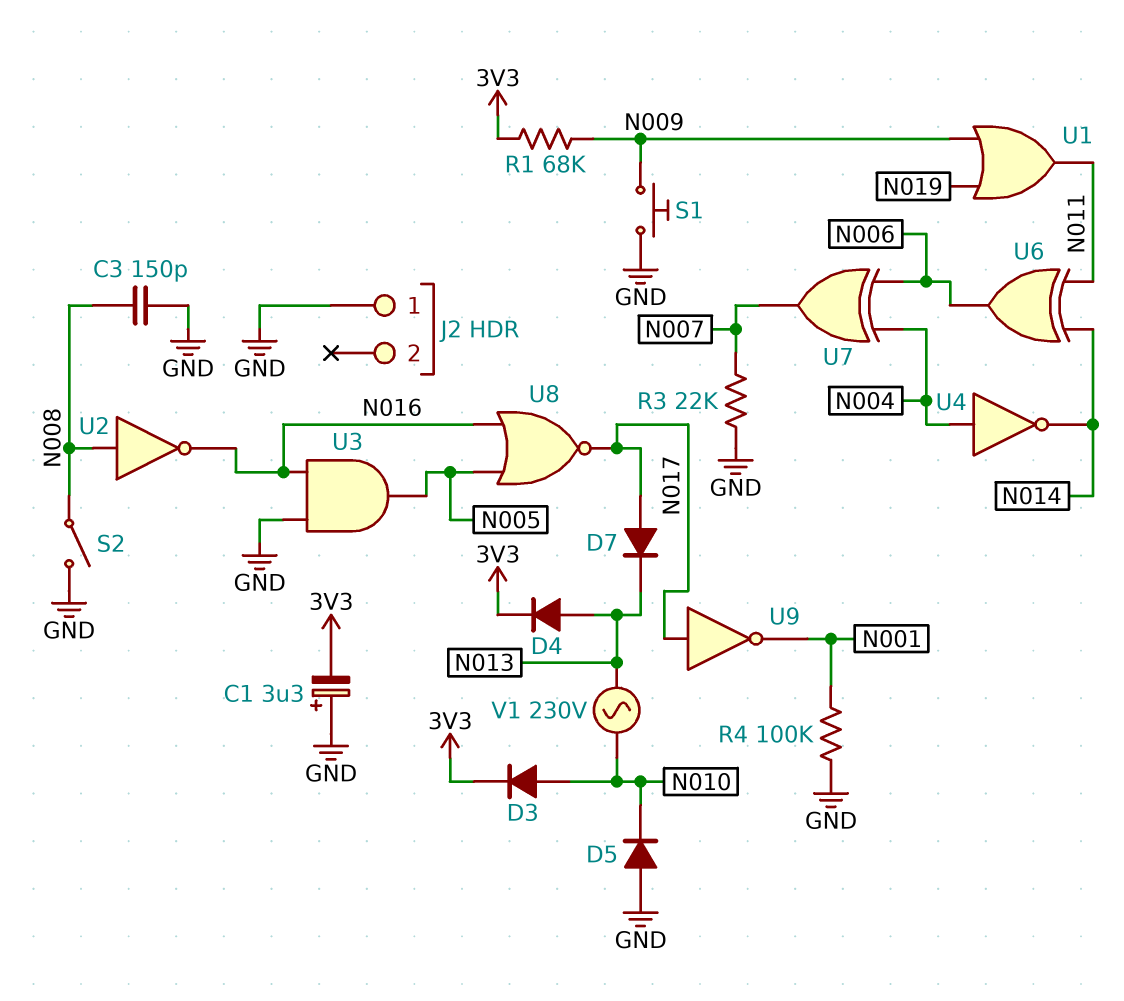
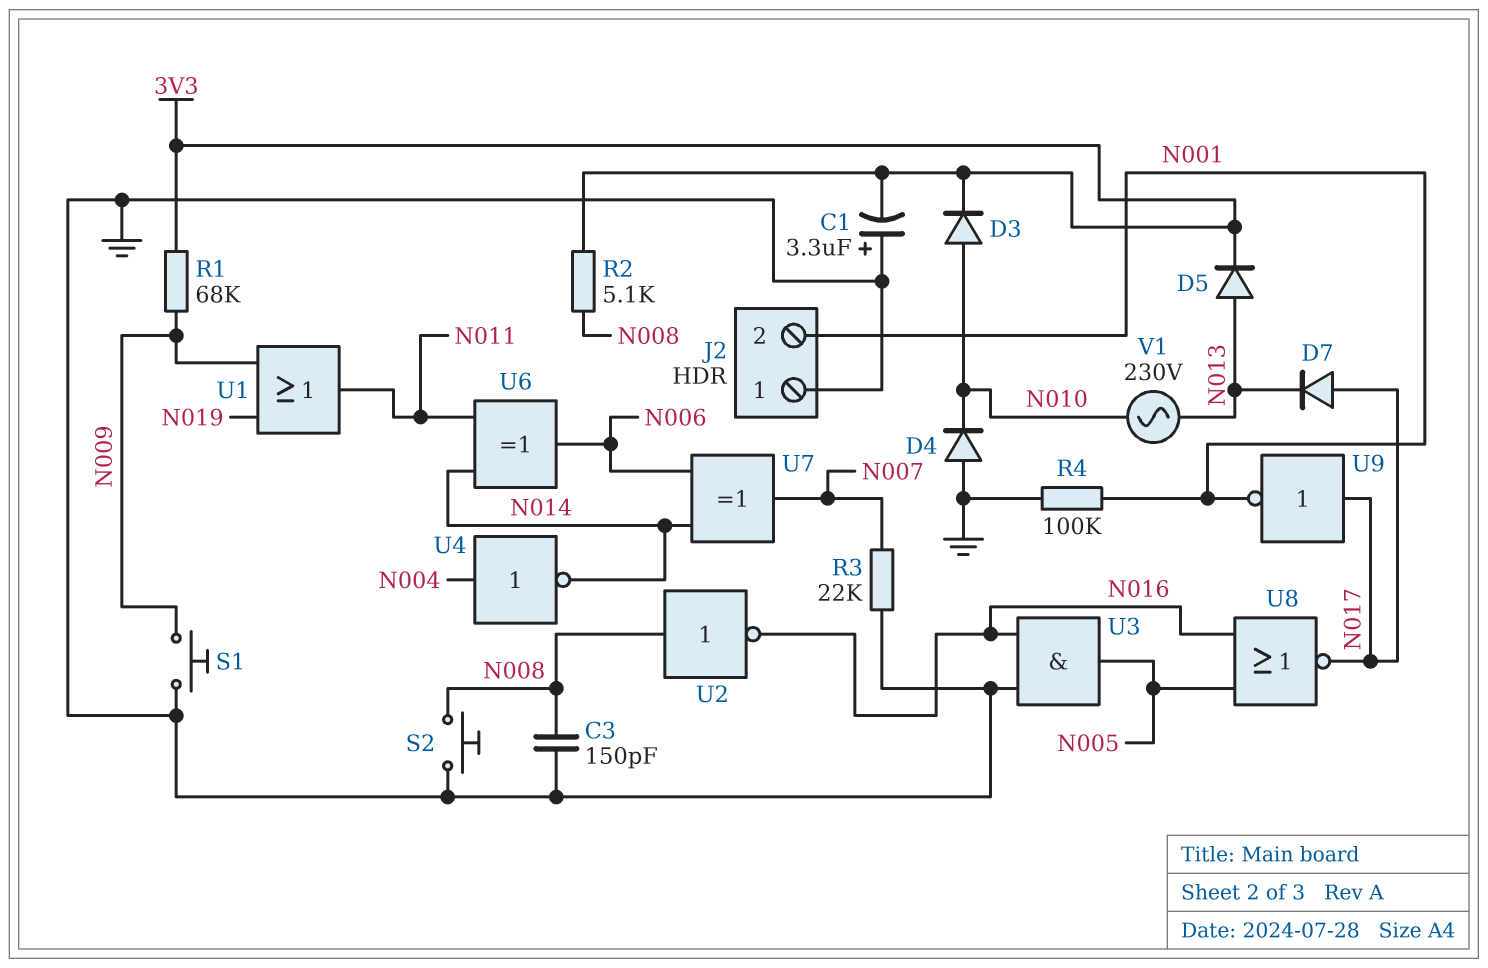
D4: diode (A N013, K 3V3) -> diode (A GND, K N010)
D5: diode (A GND, K N010) -> diode (A N013, K 3V3)
J2 pin 2: none -> N001
R2: none -> 5.1k (3V3, N008)
S2: switch (GND, N008) -> button (GND, N008)
U7: XOR (in N004, in N006, out N007) -> XOR (in N006, in N014, out N007)

